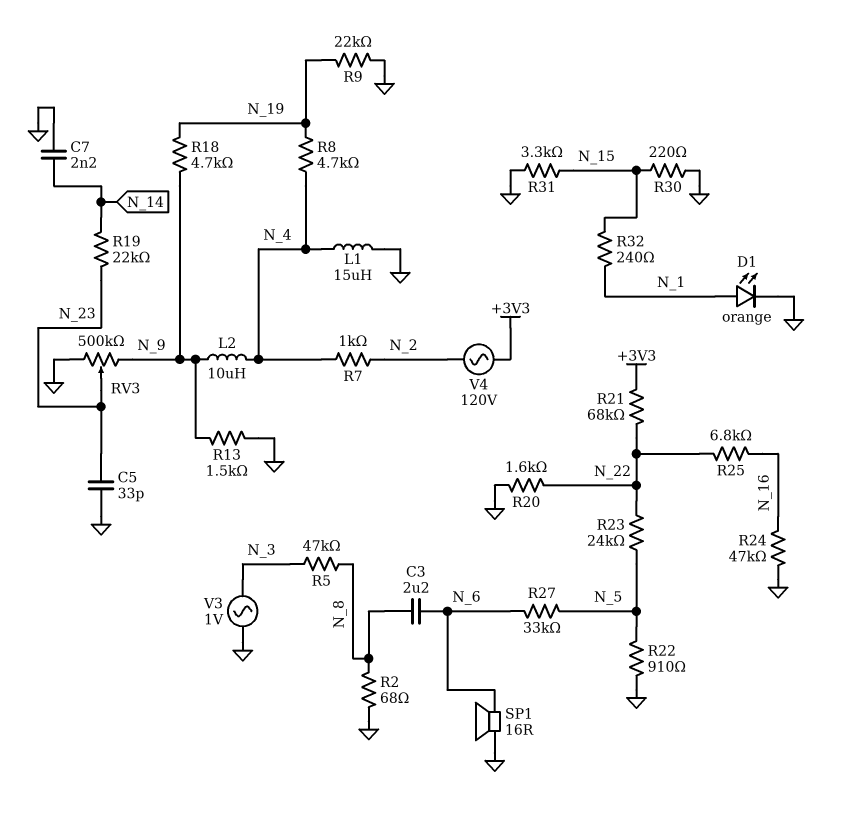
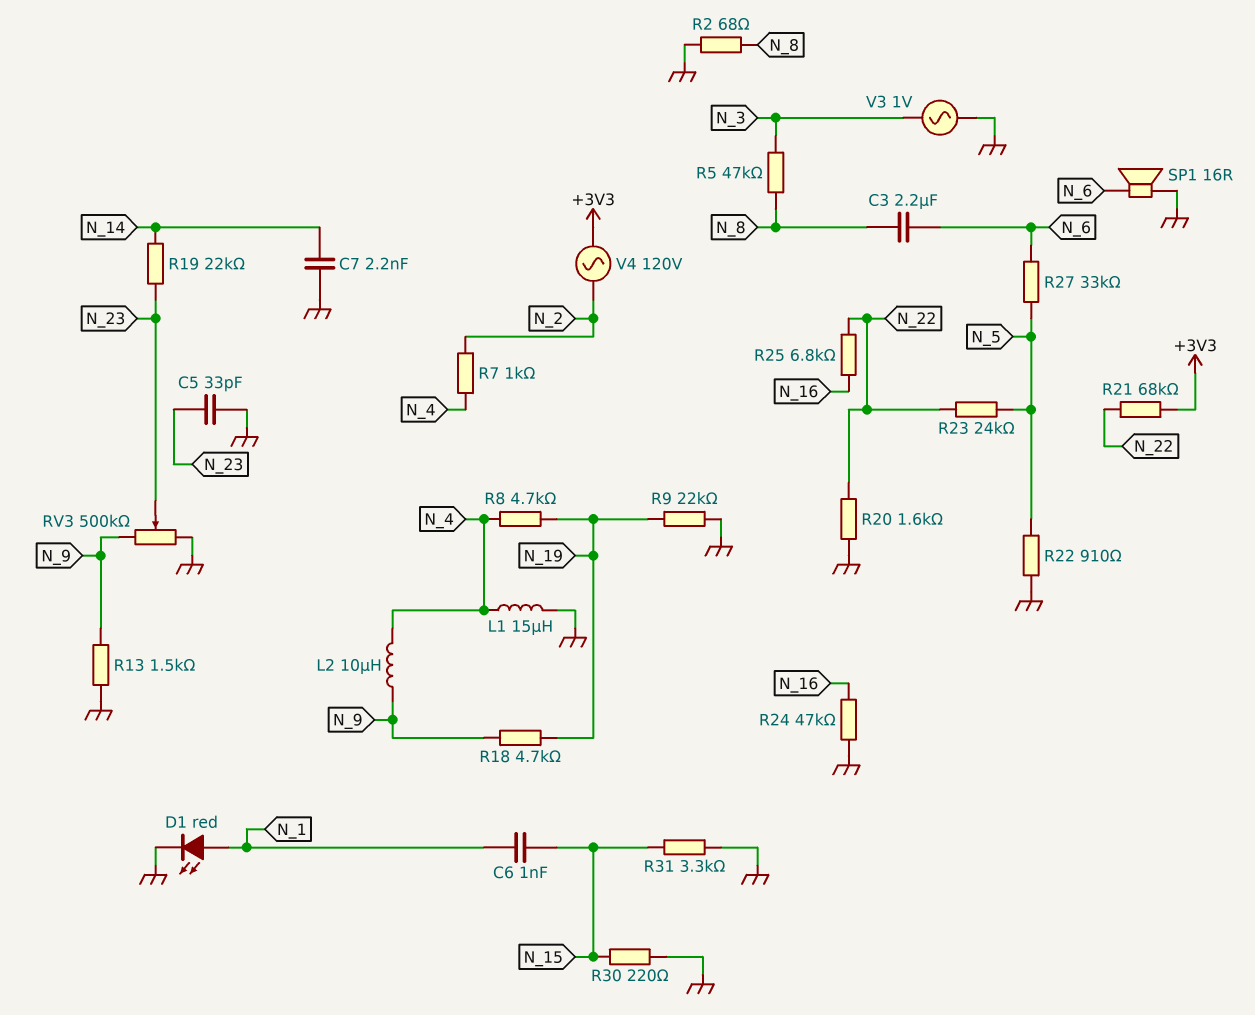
C6: none -> 1nF (N_1, N_15)
D1: LED orange (A N_1, K GND) -> LED red (A N_1, K GND)
R32: 240 (N_1, N_15) -> none

